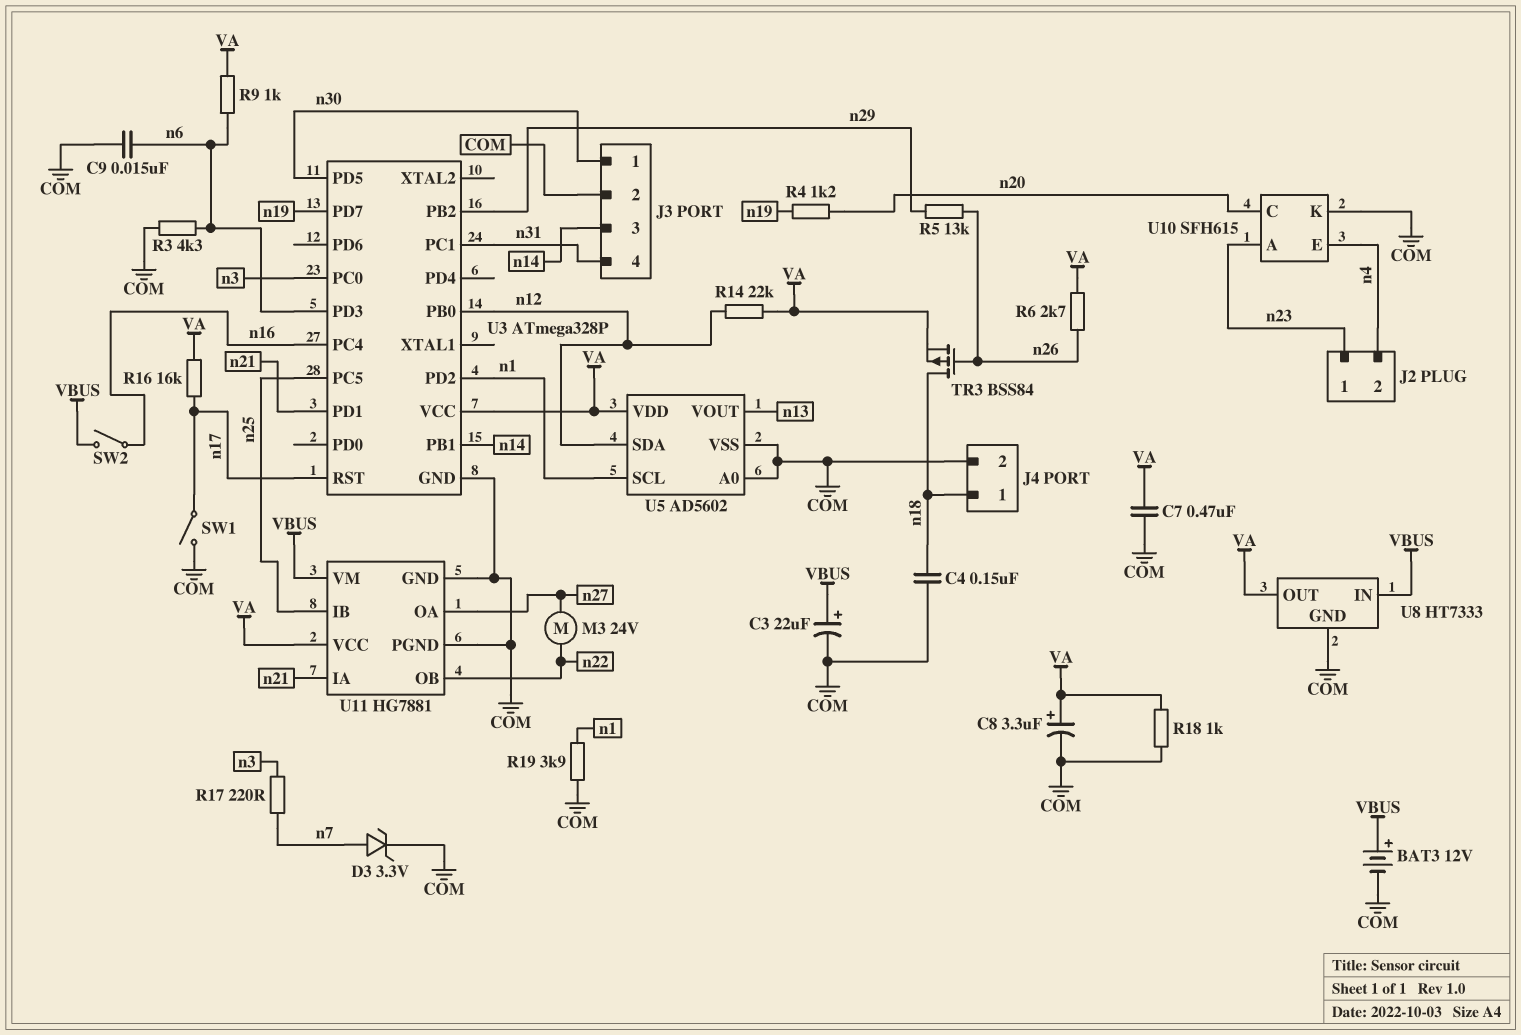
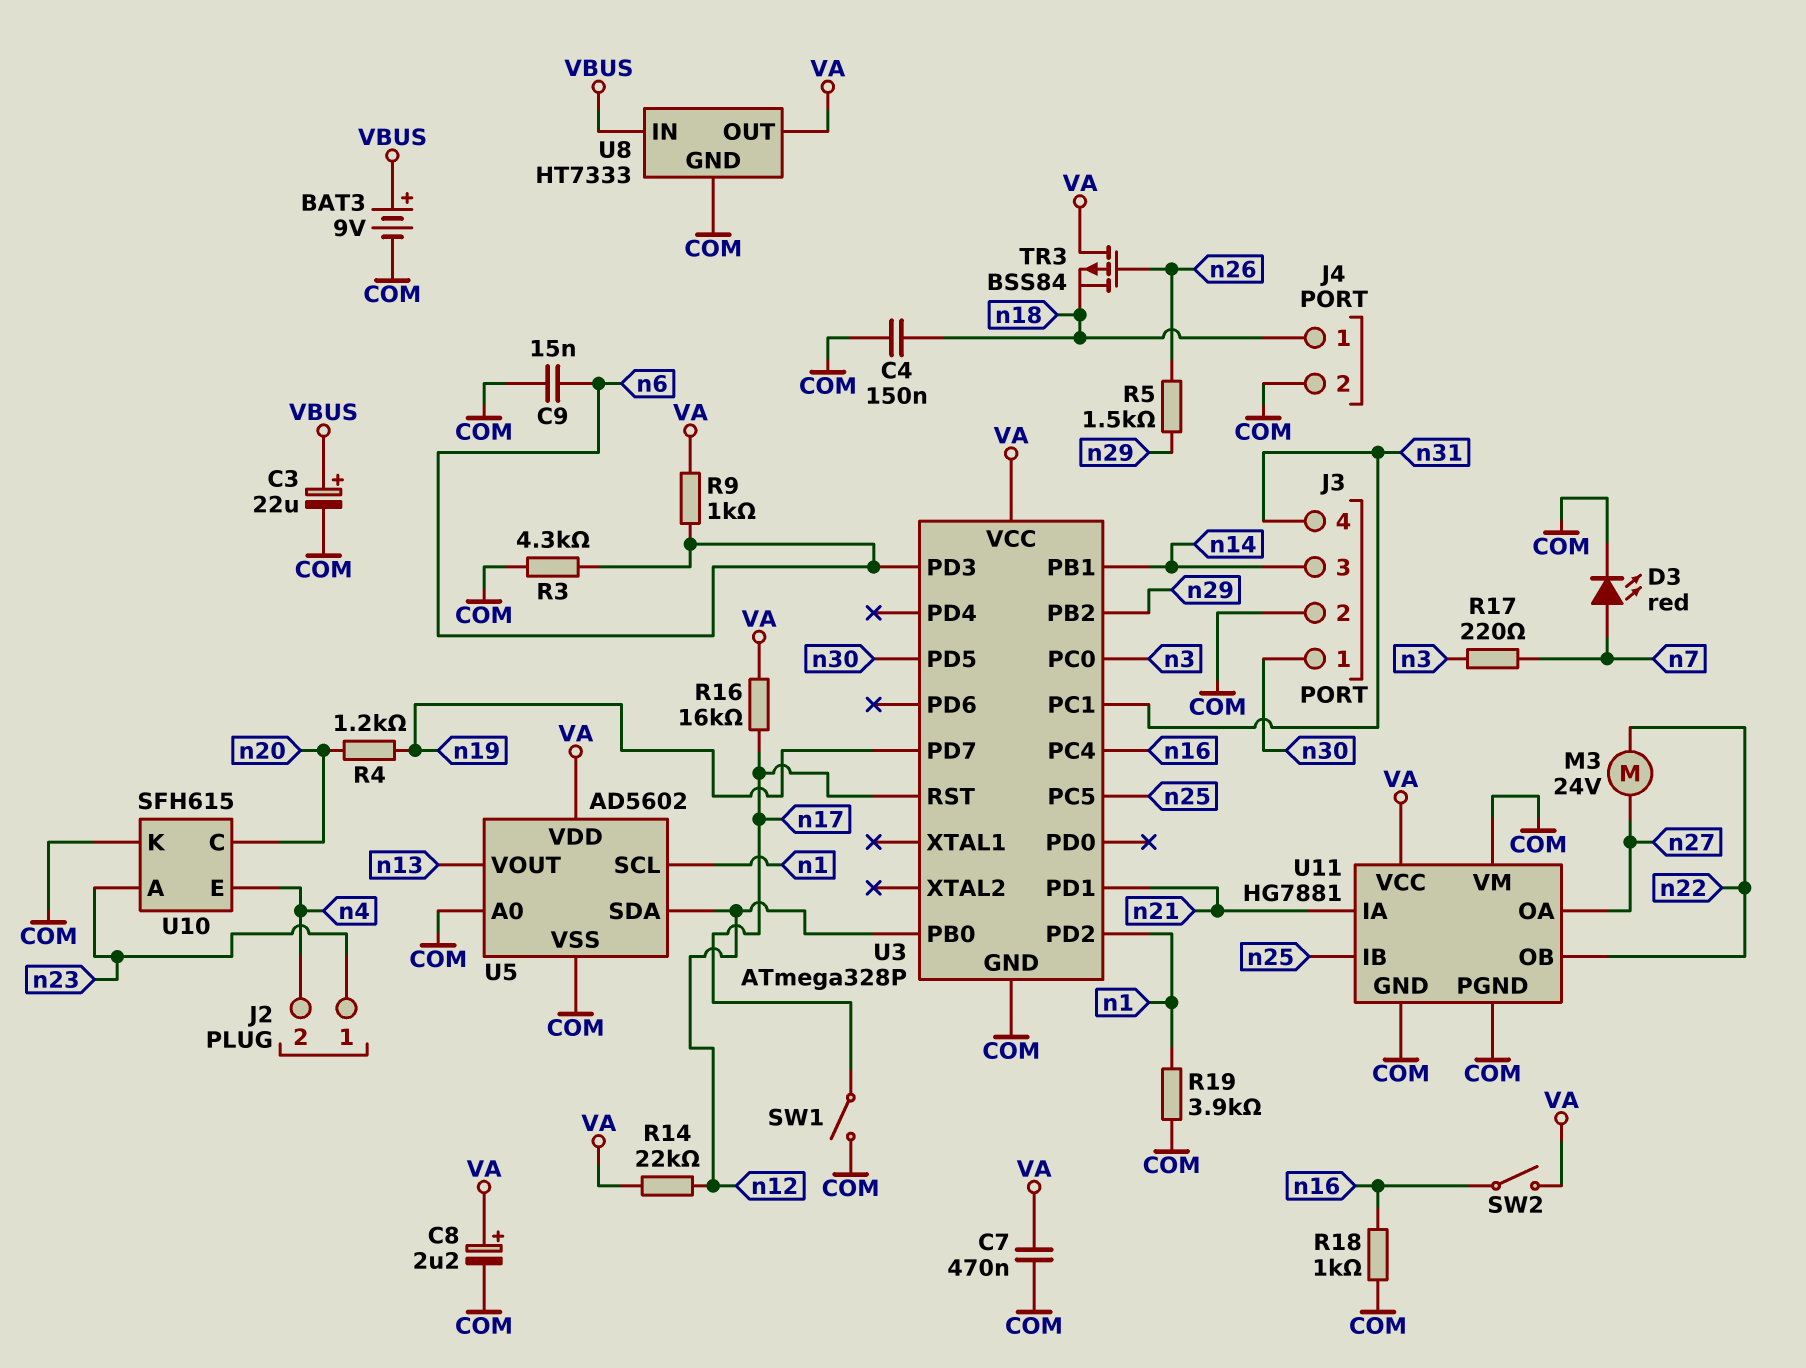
BAT3: 12V (plus VBUS, minus COM) -> 9V (plus VBUS, minus COM)
C8: 3.3uF (plus VA, minus COM) -> 2.2uF (plus VA, minus COM)
D3: zener 3.3V (A n7, K COM) -> LED red (A n7, K COM)
R5: 13k (n26, n29) -> 1.5k (n26, n29)
R6: 2.7k (VA, n26) -> none
R18: 1k (COM, VA) -> 1k (COM, n16)
SW2: switch (VBUS, n16) -> switch (VA, n16)
TR3: PMOS BSS84 (G n26, D n18, S VA) -> PMOS BSS84 (G n26, D VA, S n18)
U11 pin VM: VBUS -> COM

